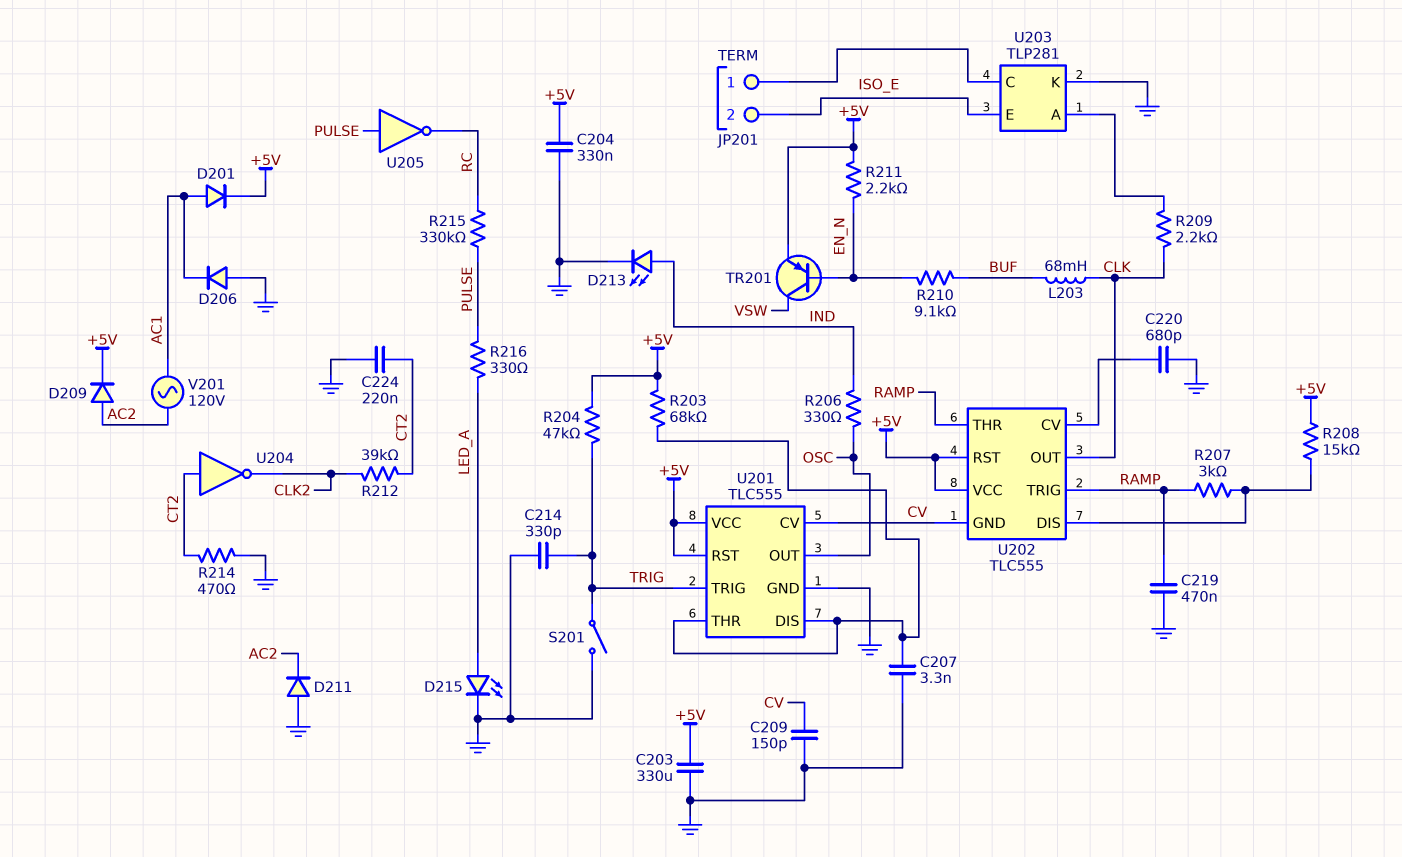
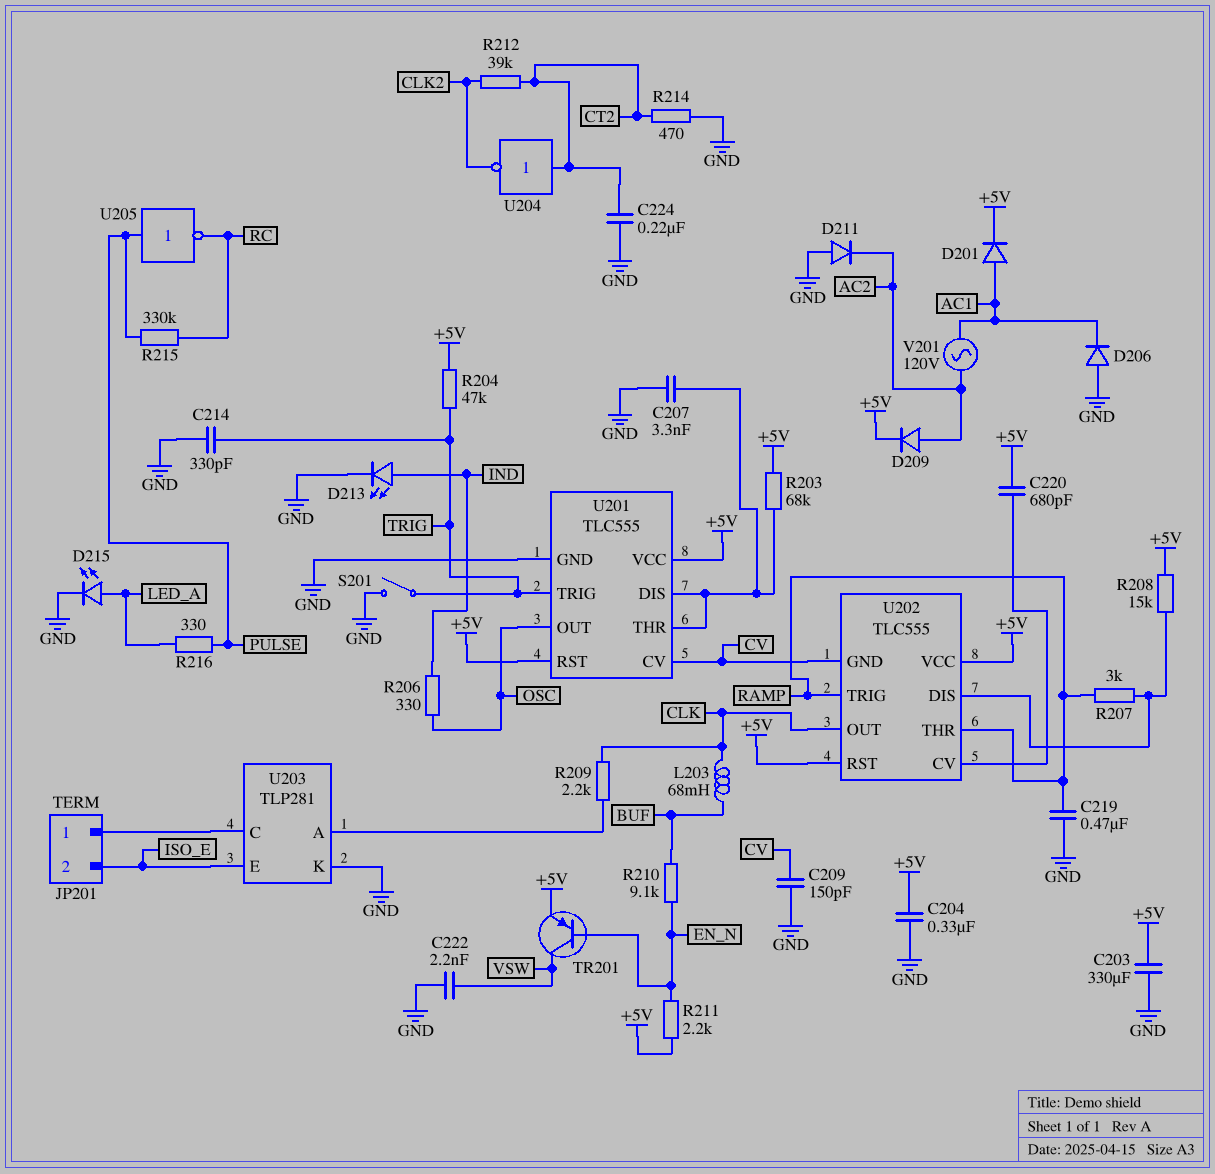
C220: 680pF (GND, U202/CV) -> 680pF (+5V, U202/CV)
C222: none -> 2.2nF (GND, VSW)

